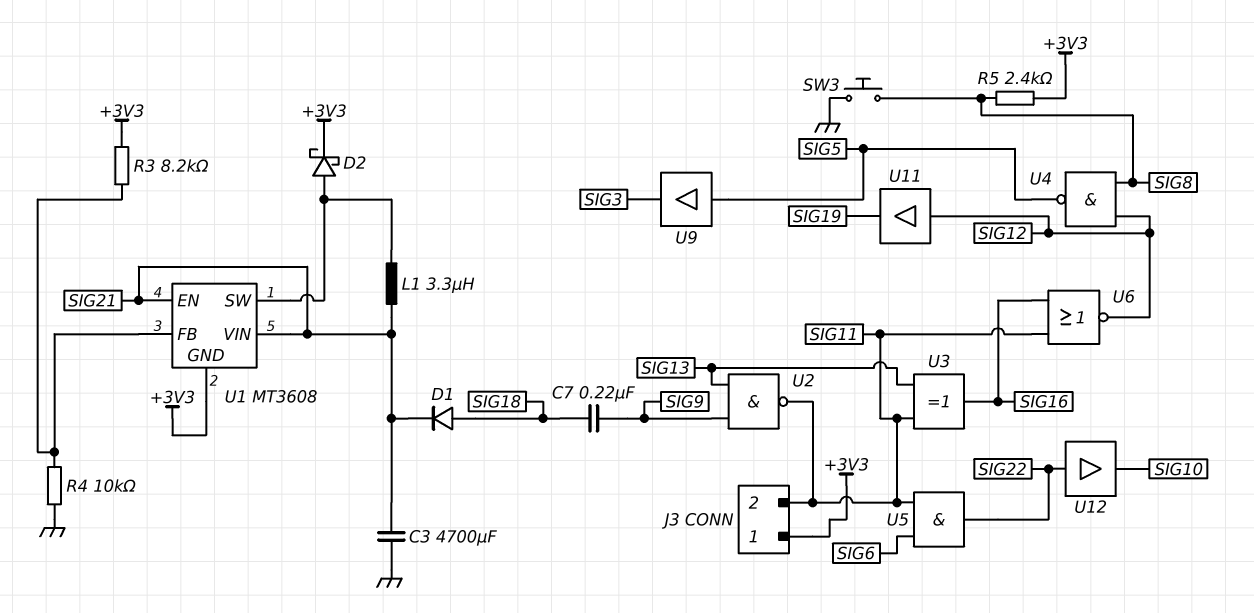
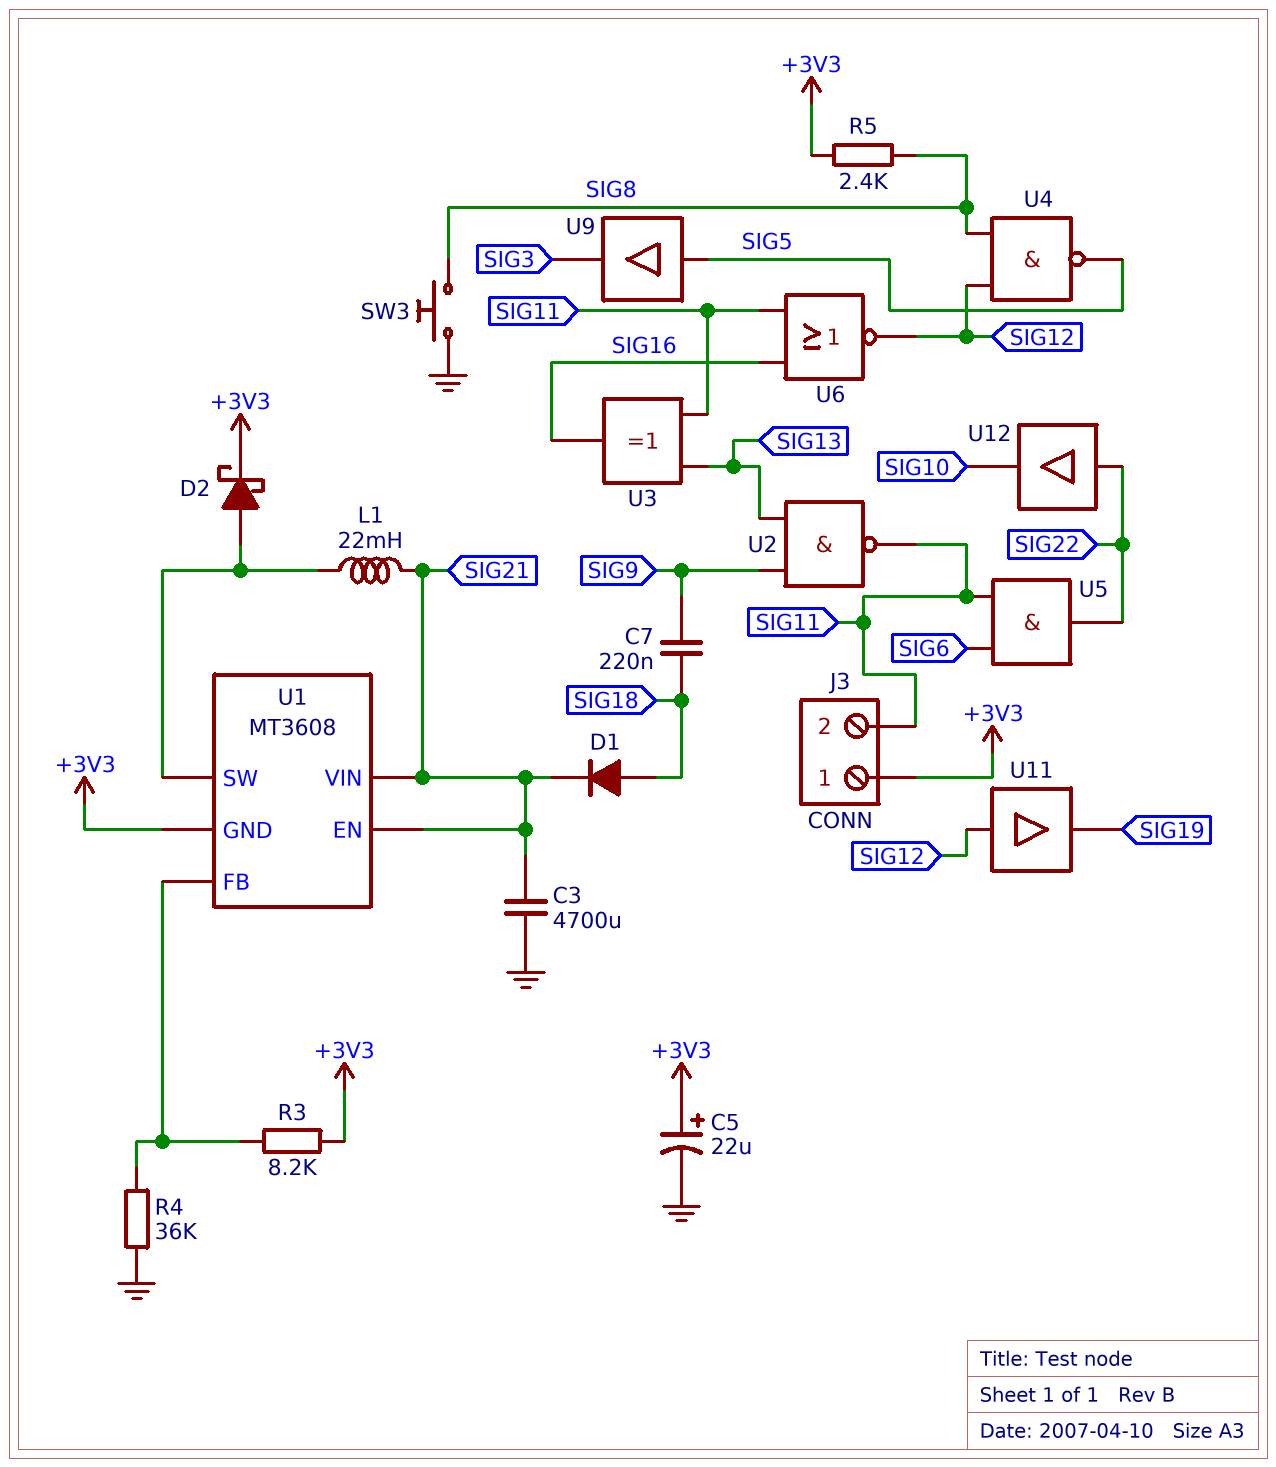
C5: none -> 22uF (plus +3V3, minus GND)
L1: 3.3uH (SIG21, U1/SW) -> 22mH (SIG21, U1/SW)
R4: 10k (GND, U1/FB) -> 36k (GND, U1/FB)

